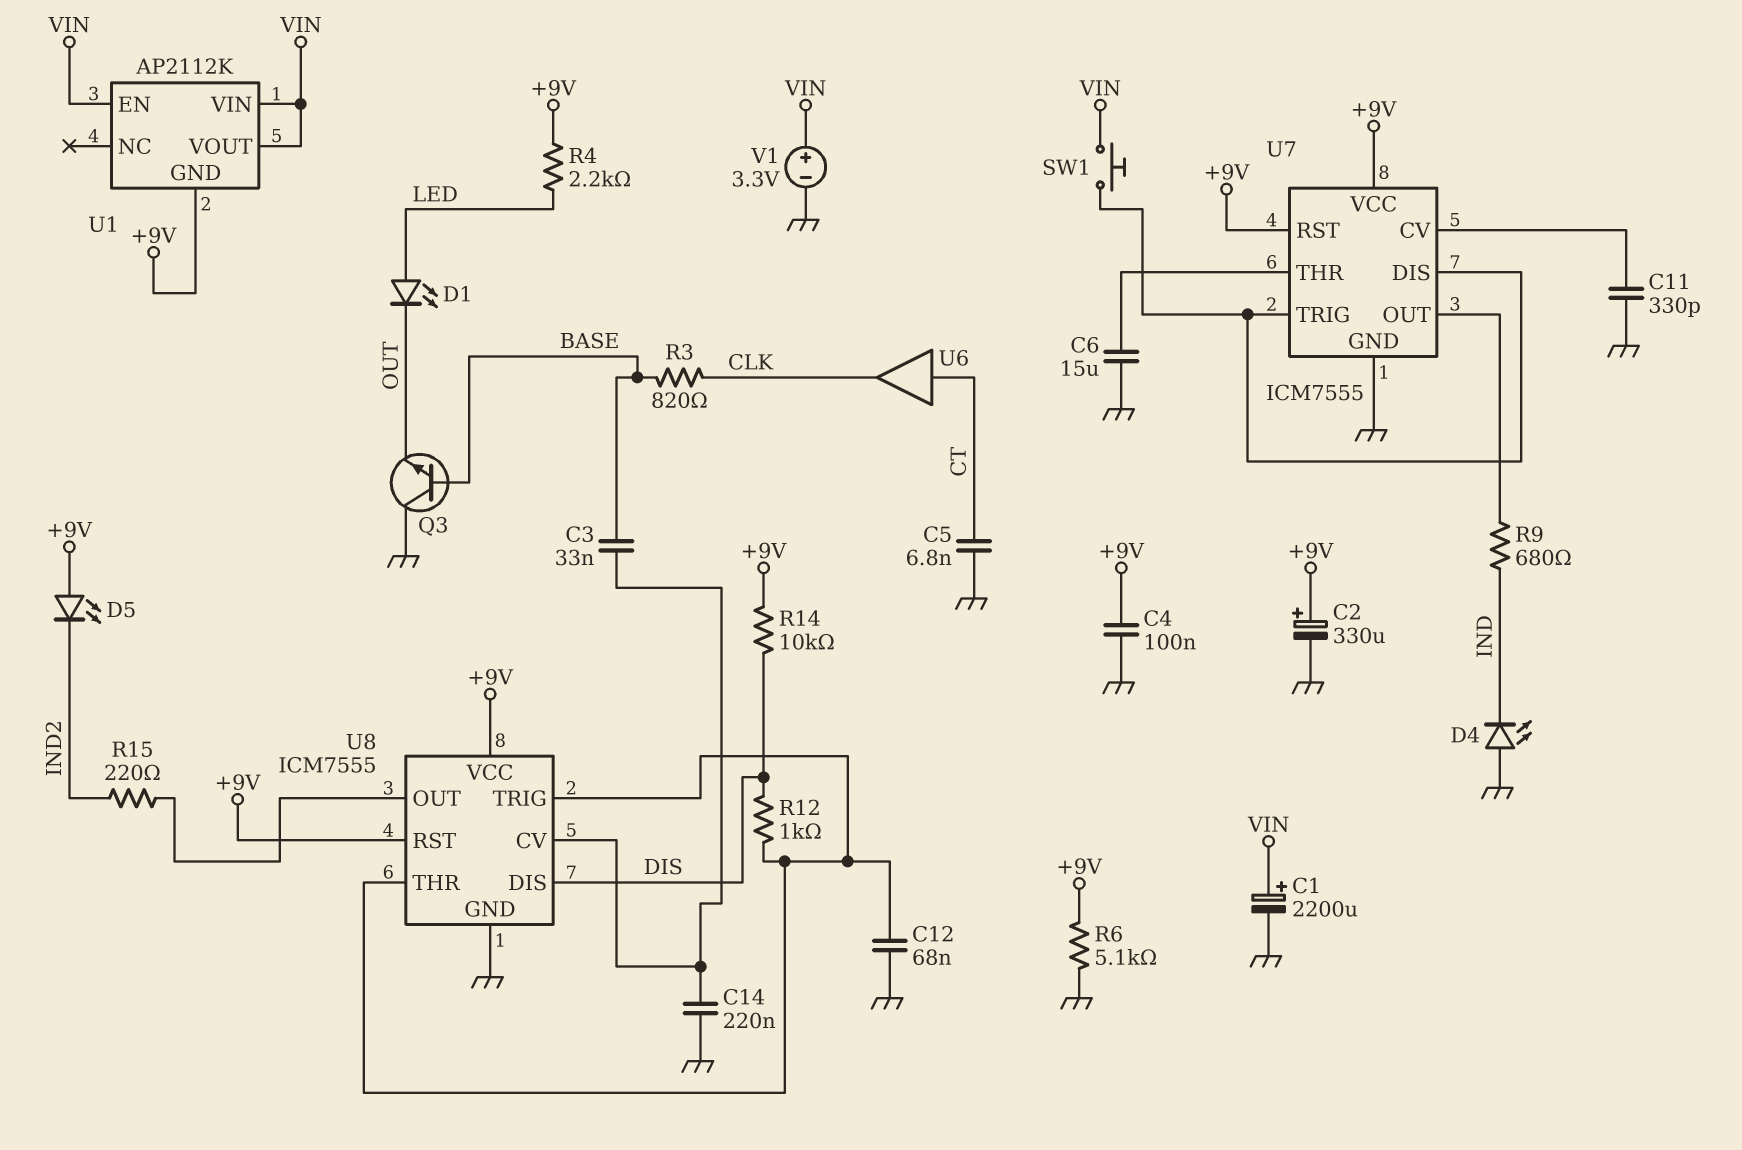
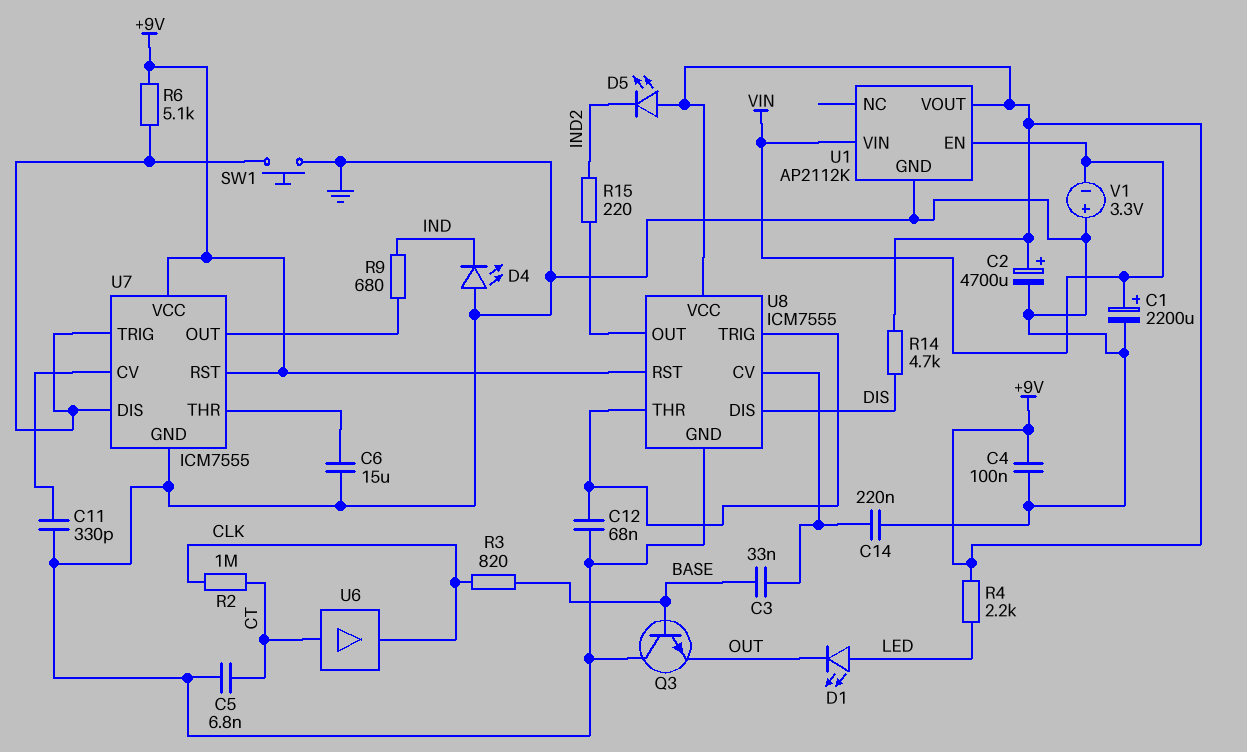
C2: 330uF (plus +9V, minus GND) -> 4700uF (plus +9V, minus GND)
R2: none -> 1M (CLK, CT)
R6: 5.1k (+9V, GND) -> 5.1k (+9V, U7/DIS)
R12: 1k (DIS, U8/THR) -> none
R14: 10k (+9V, DIS) -> 4.7k (+9V, DIS)
SW1: button (U7/DIS, VIN) -> button (GND, U7/DIS)
U1 pin GND: +9V -> GND
U1 pin VOUT: VIN -> +9V
V1: 3.3V (plus VIN, minus GND) -> 3.3V (plus GND, minus VIN)

